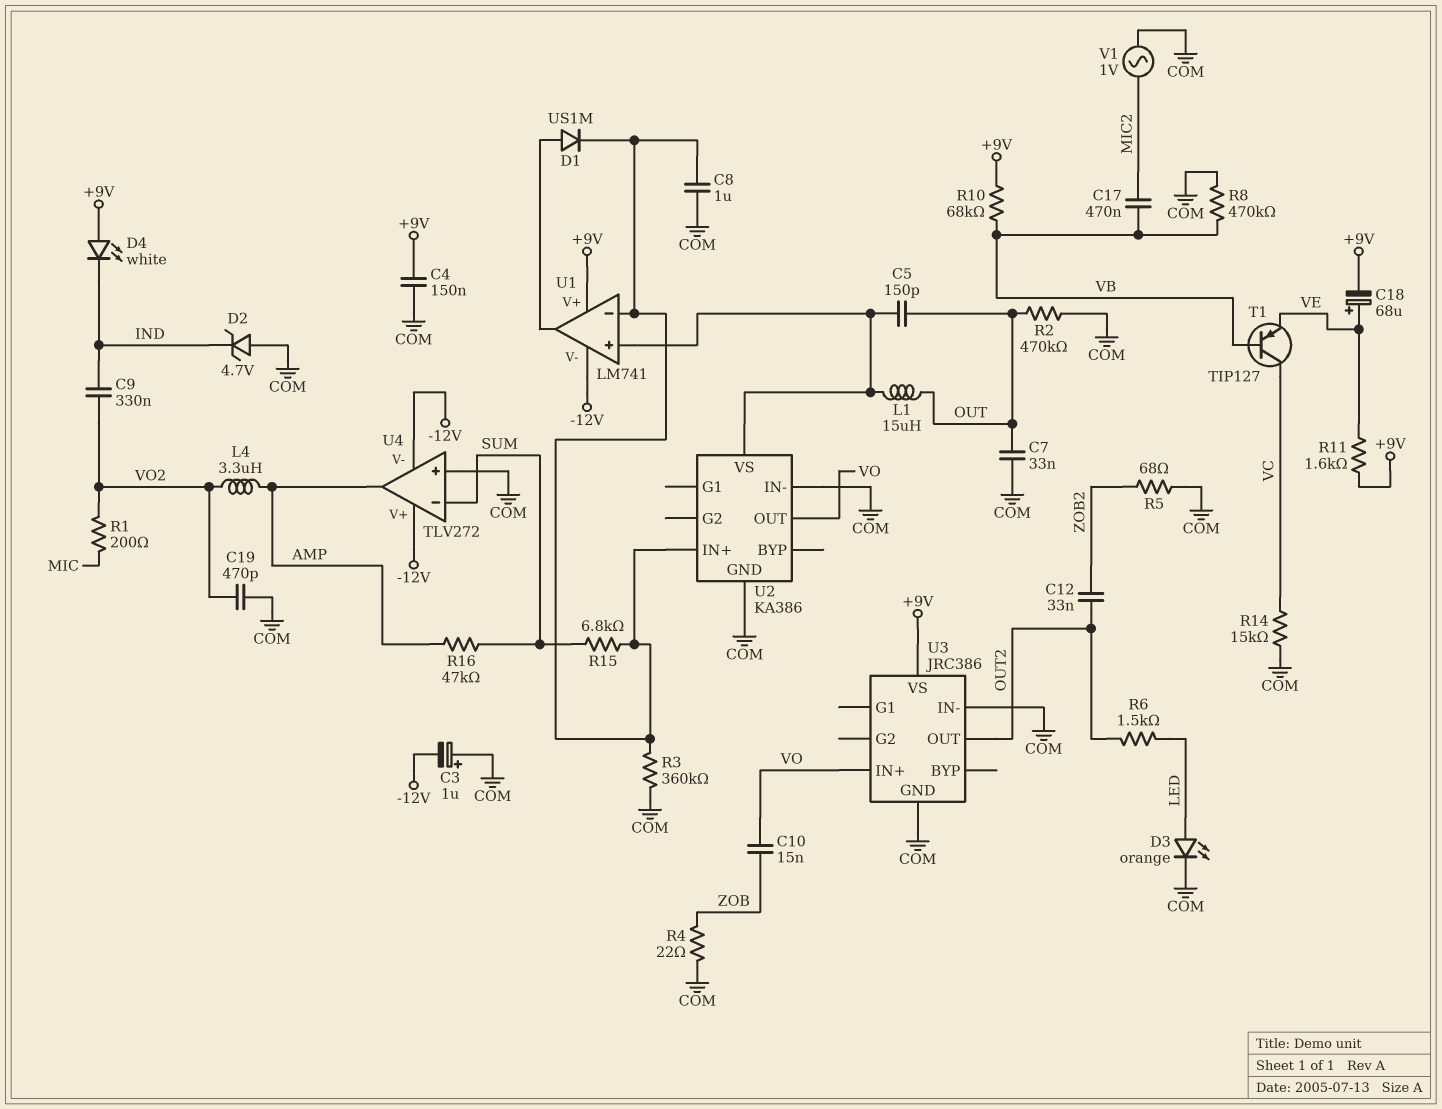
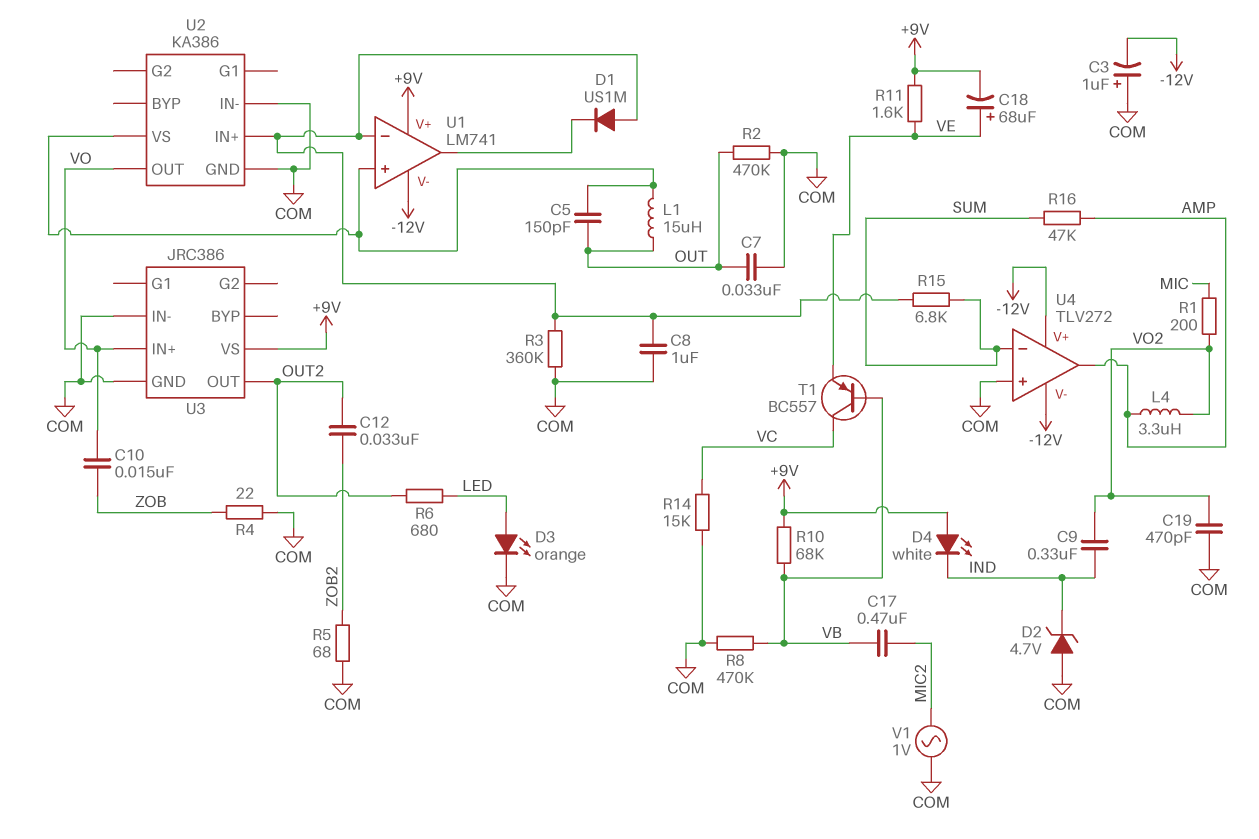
C4: 150nF (+9V, COM) -> none
D1: diode US1M (A U1/out, K U1/in-) -> diode US1M (A U1/in-, K U1/out)
R6: 1.5k (LED, OUT2) -> 680 (LED, OUT2)
T1: PNP TIP127 (B VB, C VC, E VE) -> PNP BC557 (B VB, C VC, E VE)

